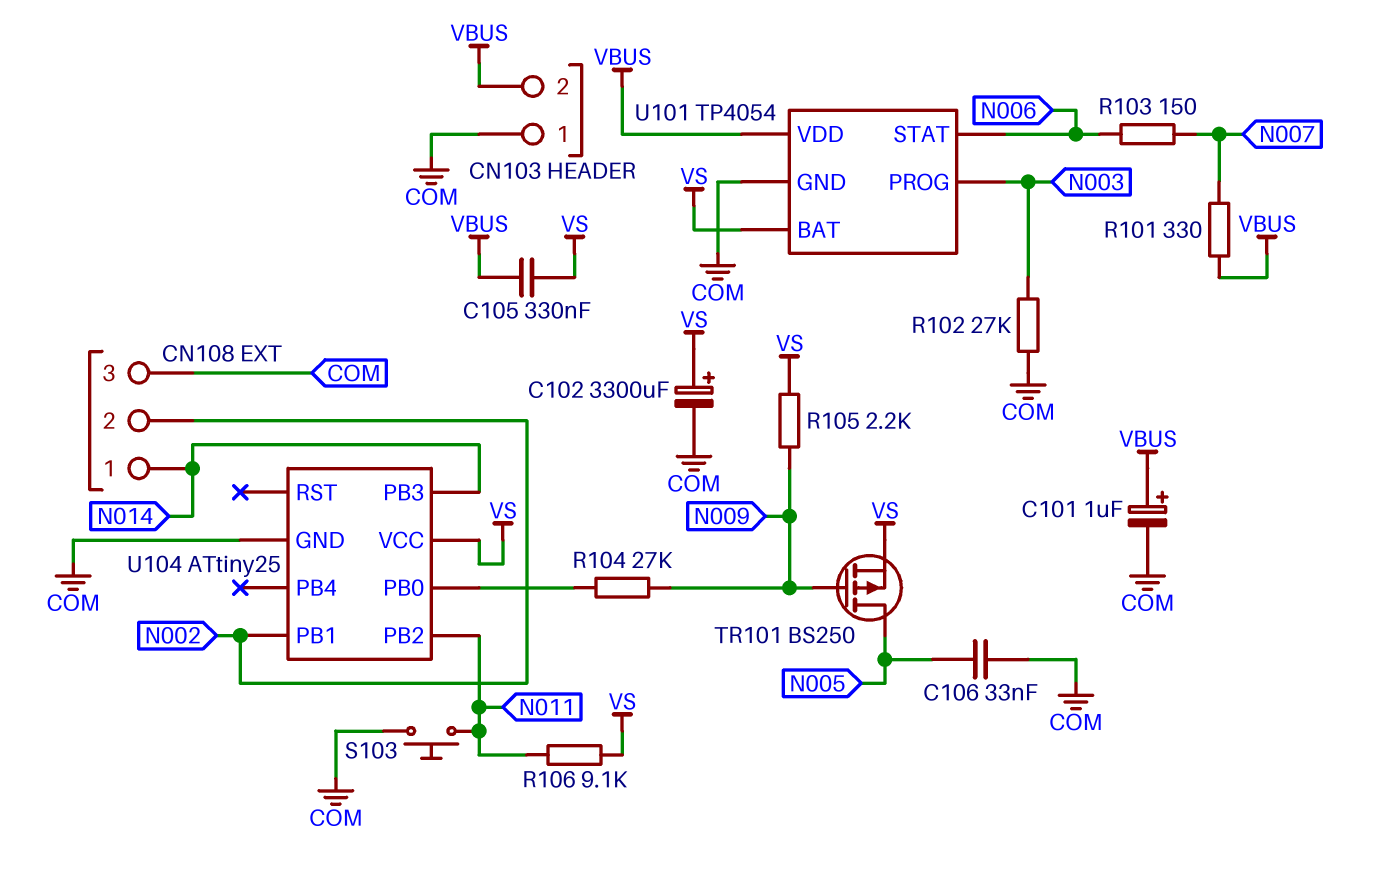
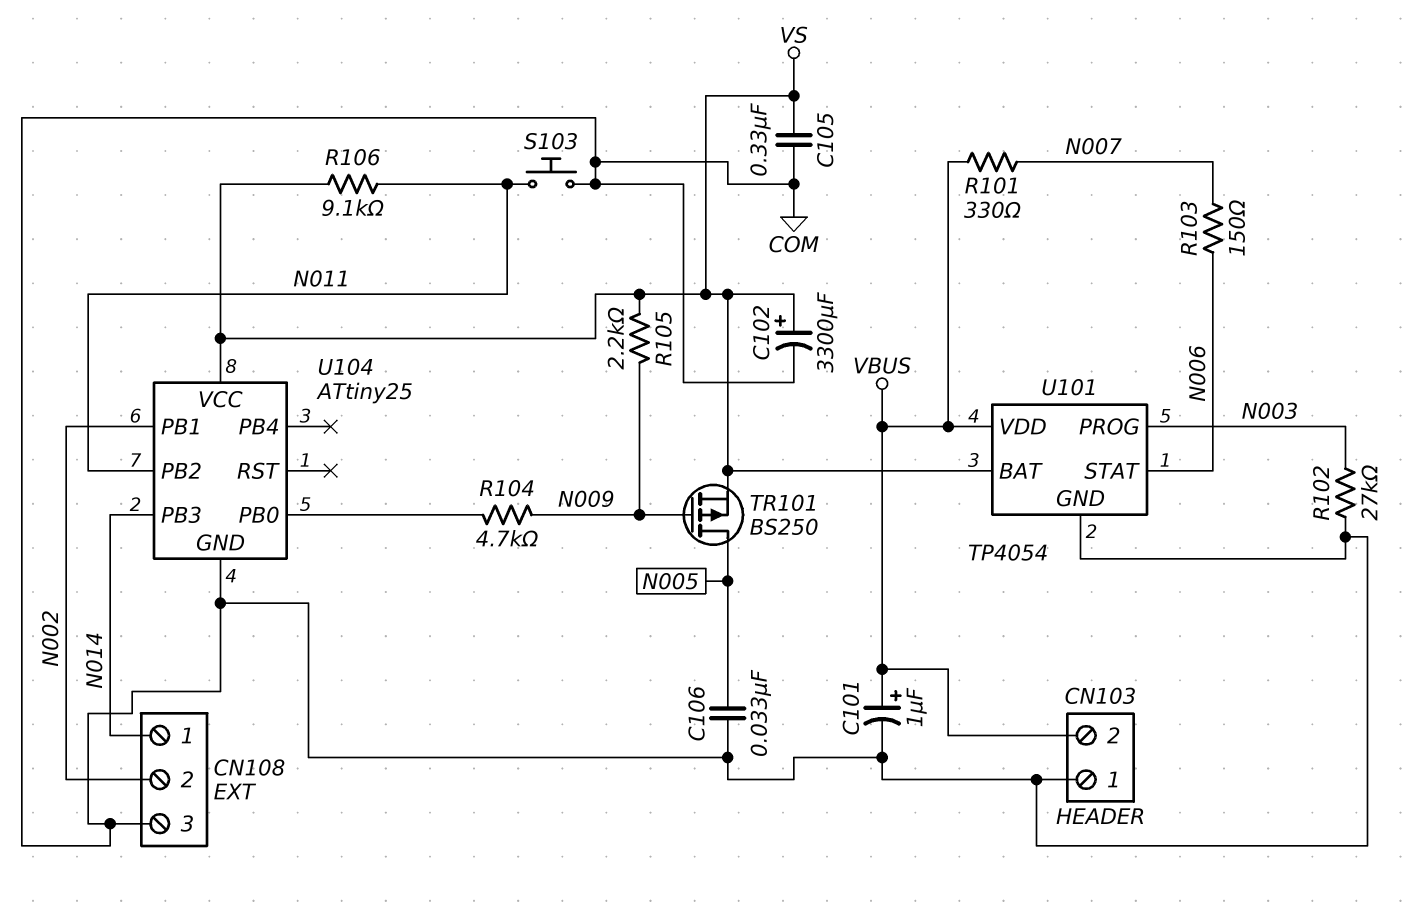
C105: 330nF (VBUS, VS) -> 330nF (COM, VS)
R104: 27k (N009, U104/PB0) -> 4.7k (N009, U104/PB0)

